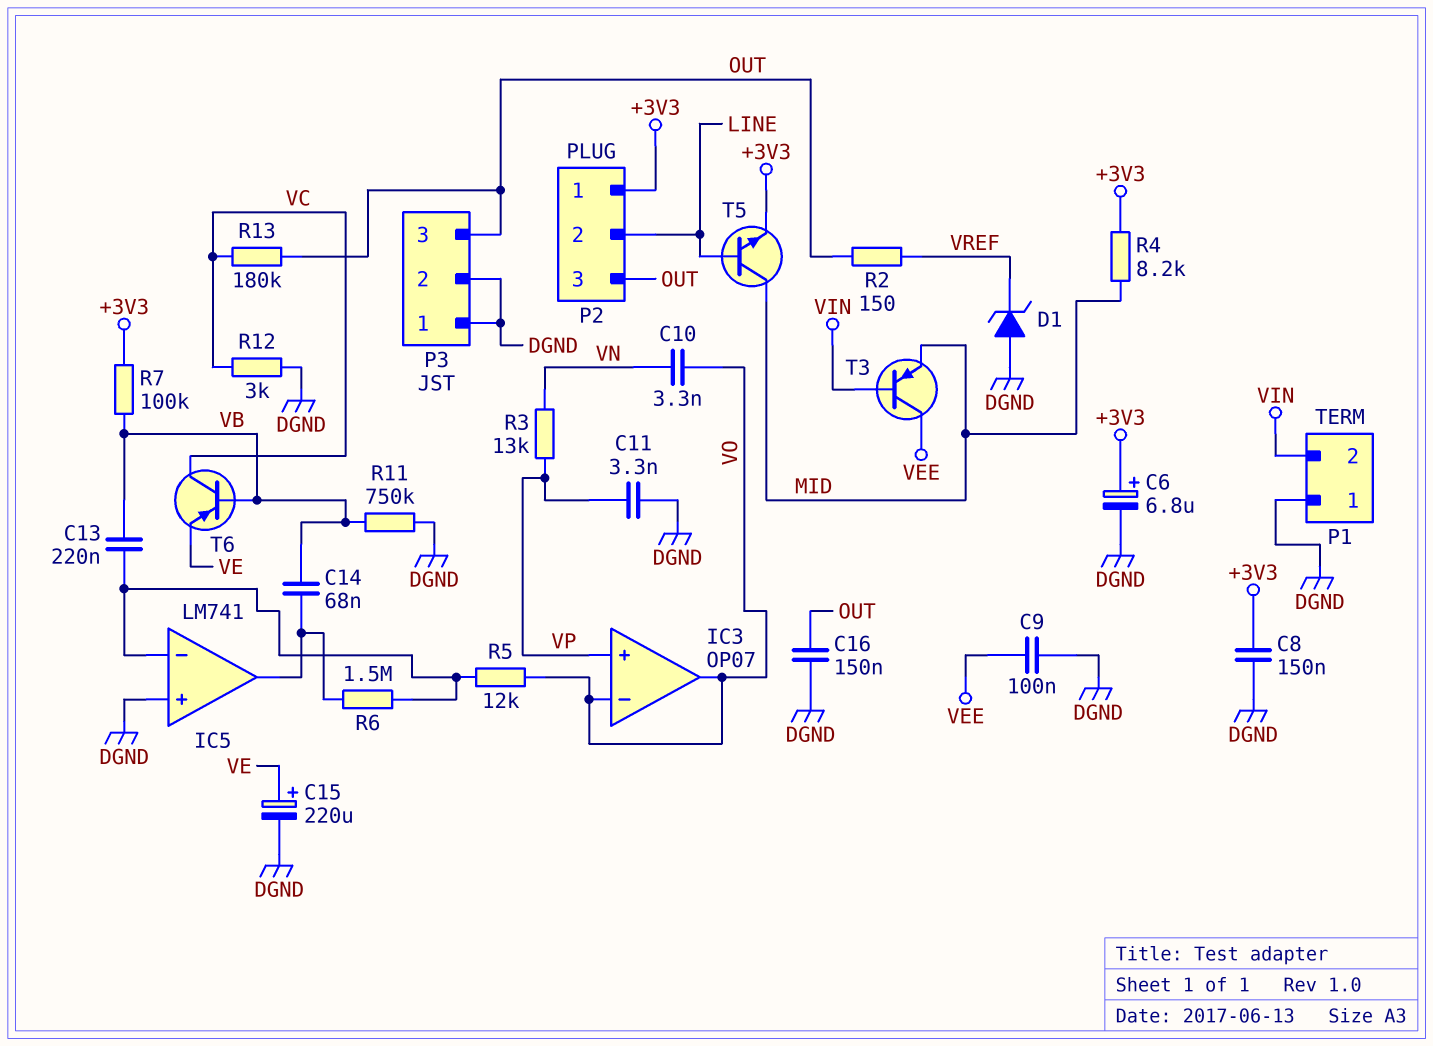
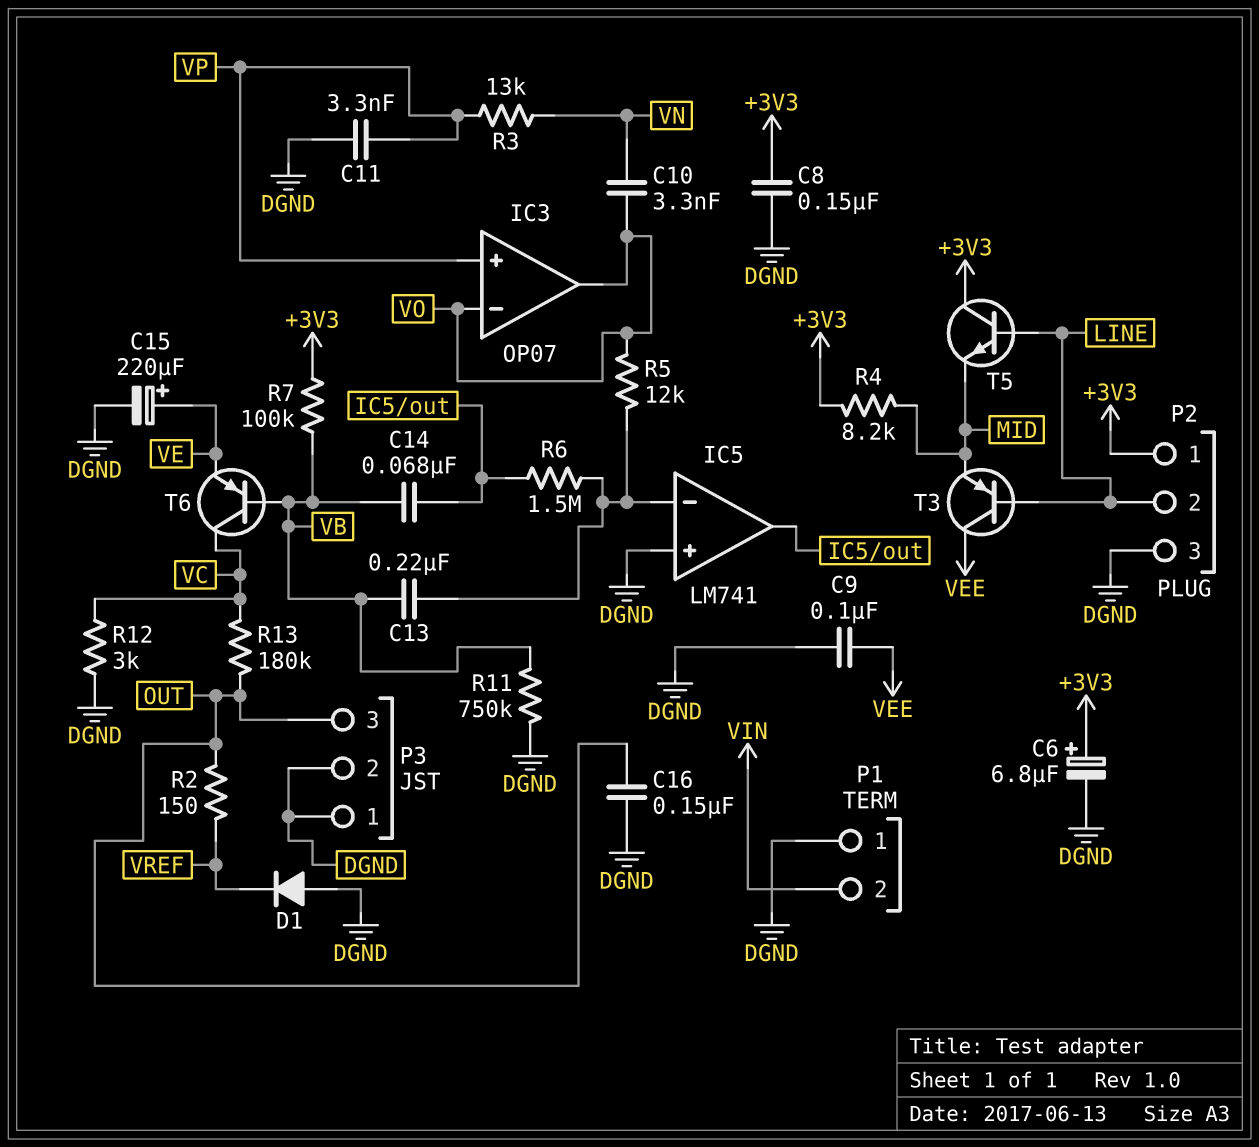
D1: zener (A DGND, K VREF) -> diode (A DGND, K VREF)
P2 pin 3: OUT -> DGND
T3: PNP (B VIN, C VEE, E MID) -> PNP (B LINE, C VEE, E MID)
T5: NPN (B LINE, C MID, E +3V3) -> NPN (B LINE, C +3V3, E MID)

